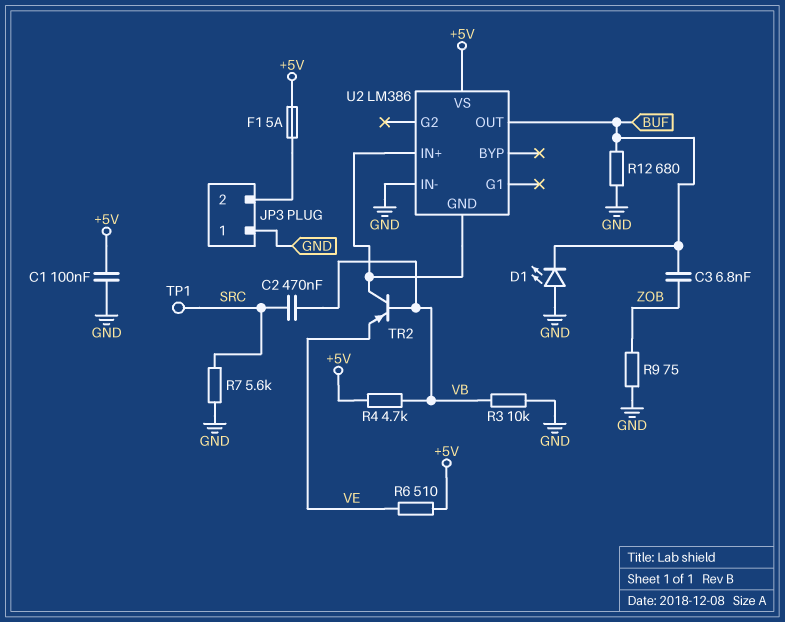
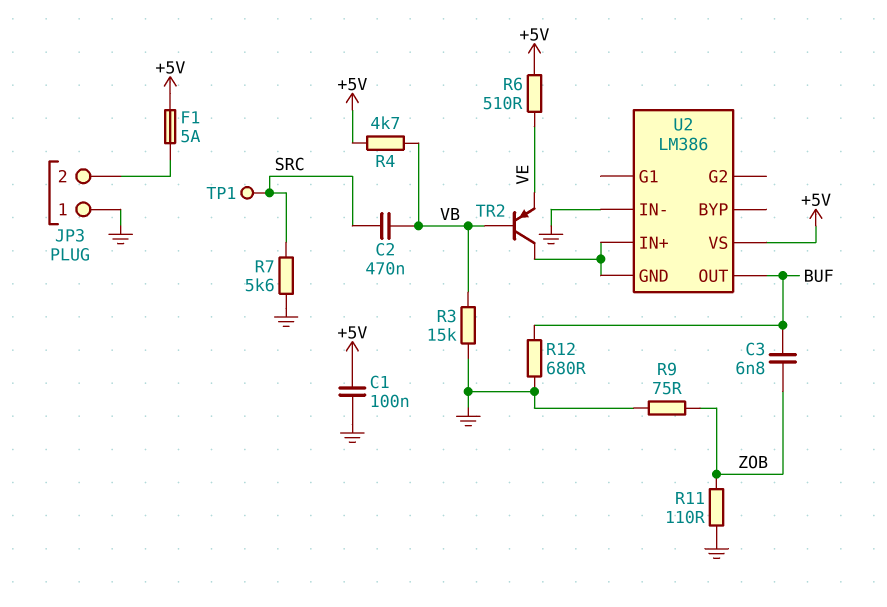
D1: LED (A GND, K BUF) -> none
R3: 10k (GND, VB) -> 15k (GND, VB)
R11: none -> 110 (GND, ZOB)

